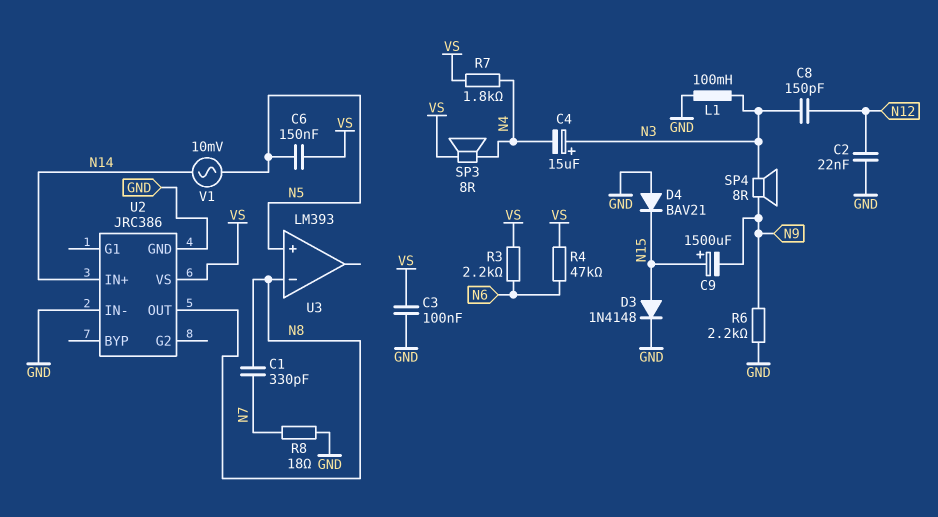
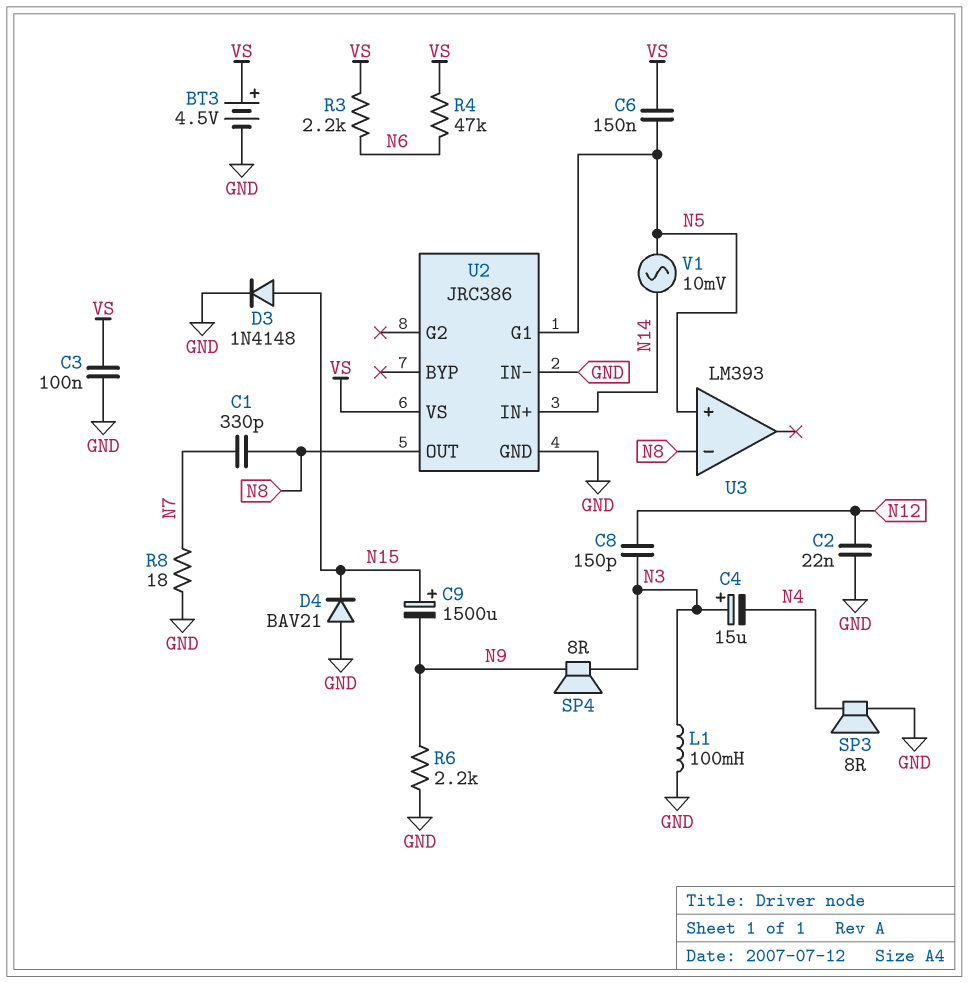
BT3: none -> 4.5V (plus VS, minus GND)
R7: 1.8k (N4, VS) -> none
SP3: speaker 8R (N4, VS) -> speaker 8R (GND, N4)
U2 pin G1: none -> N5

